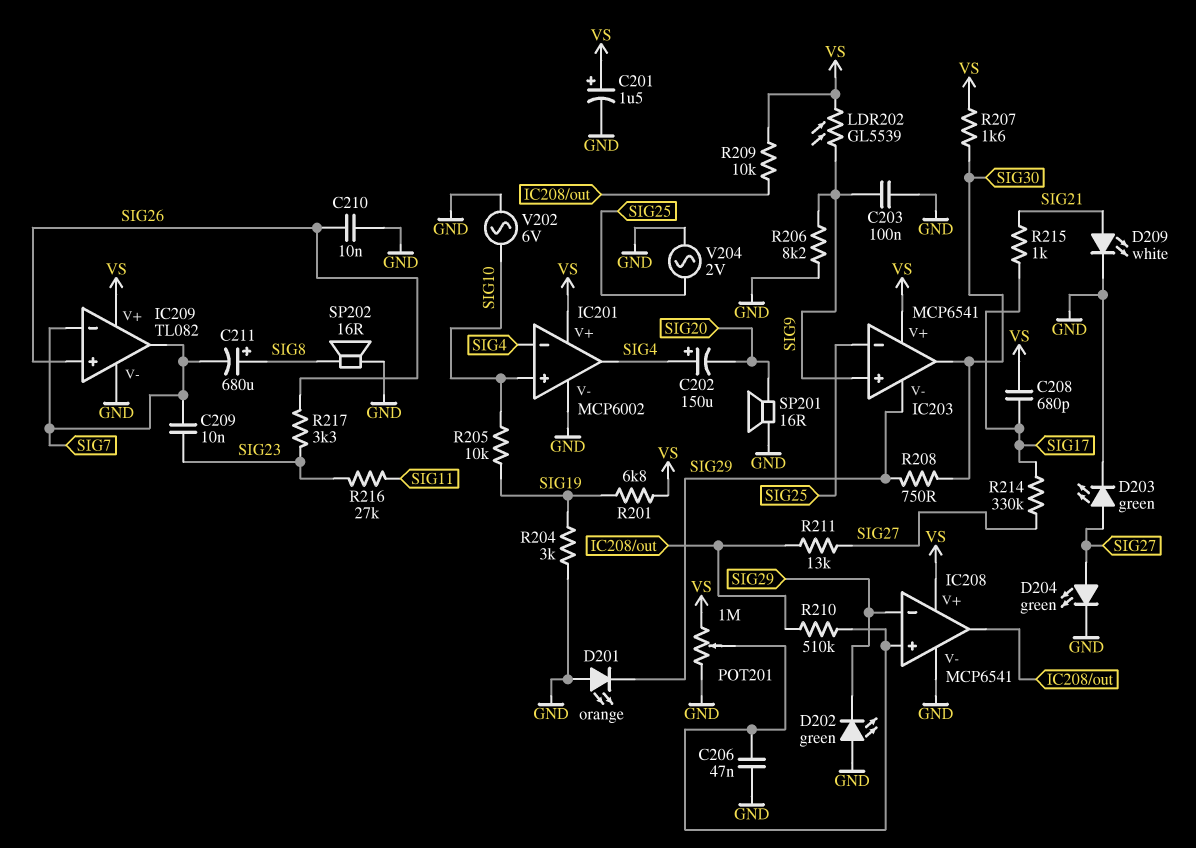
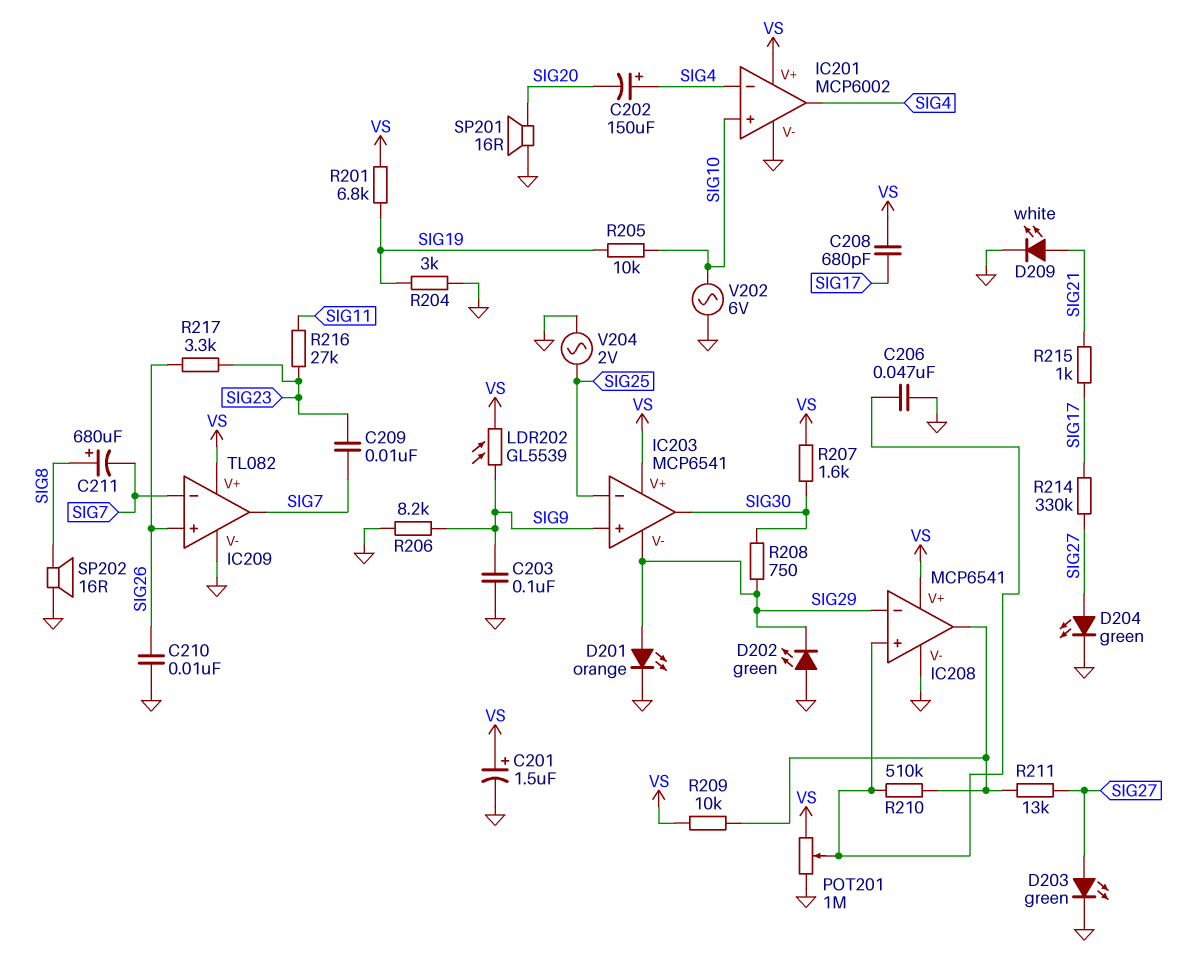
D201: LED orange (A GND, K SIG29) -> LED orange (A SIG29, K GND)

